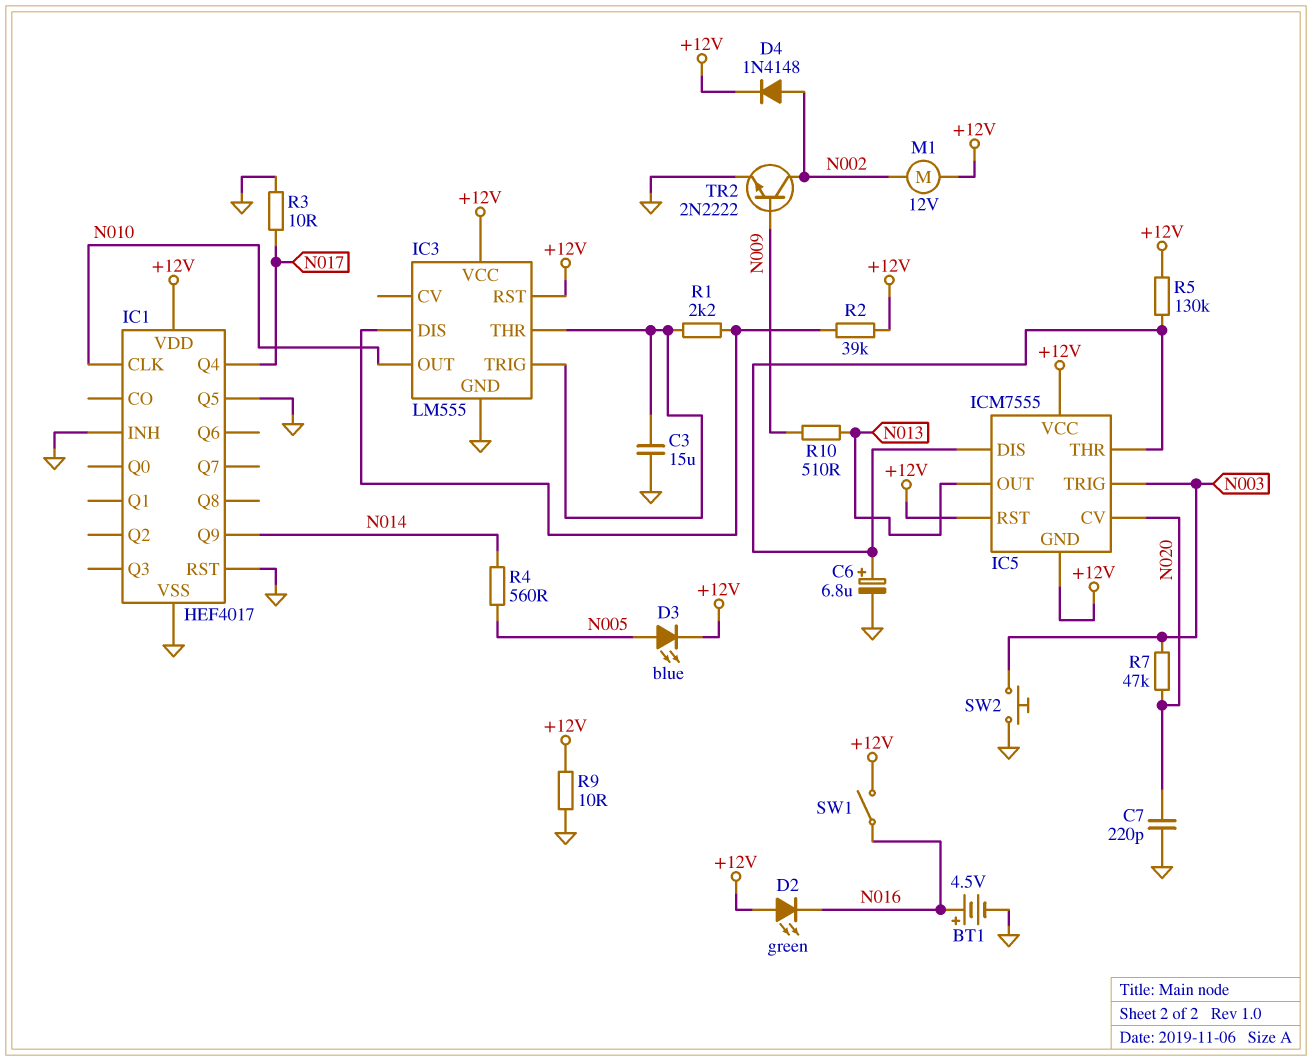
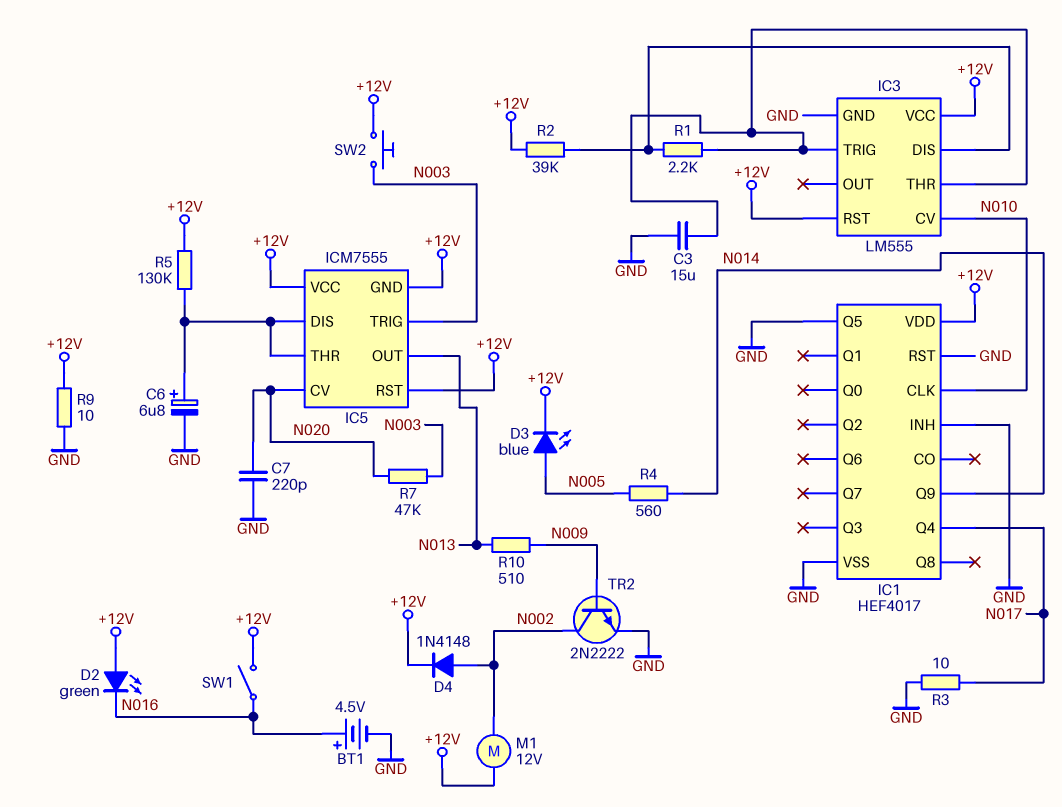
IC3 pin CV: none -> N010
IC3 pin OUT: N010 -> none
SW2: button (GND, N003) -> button (+12V, N003)

